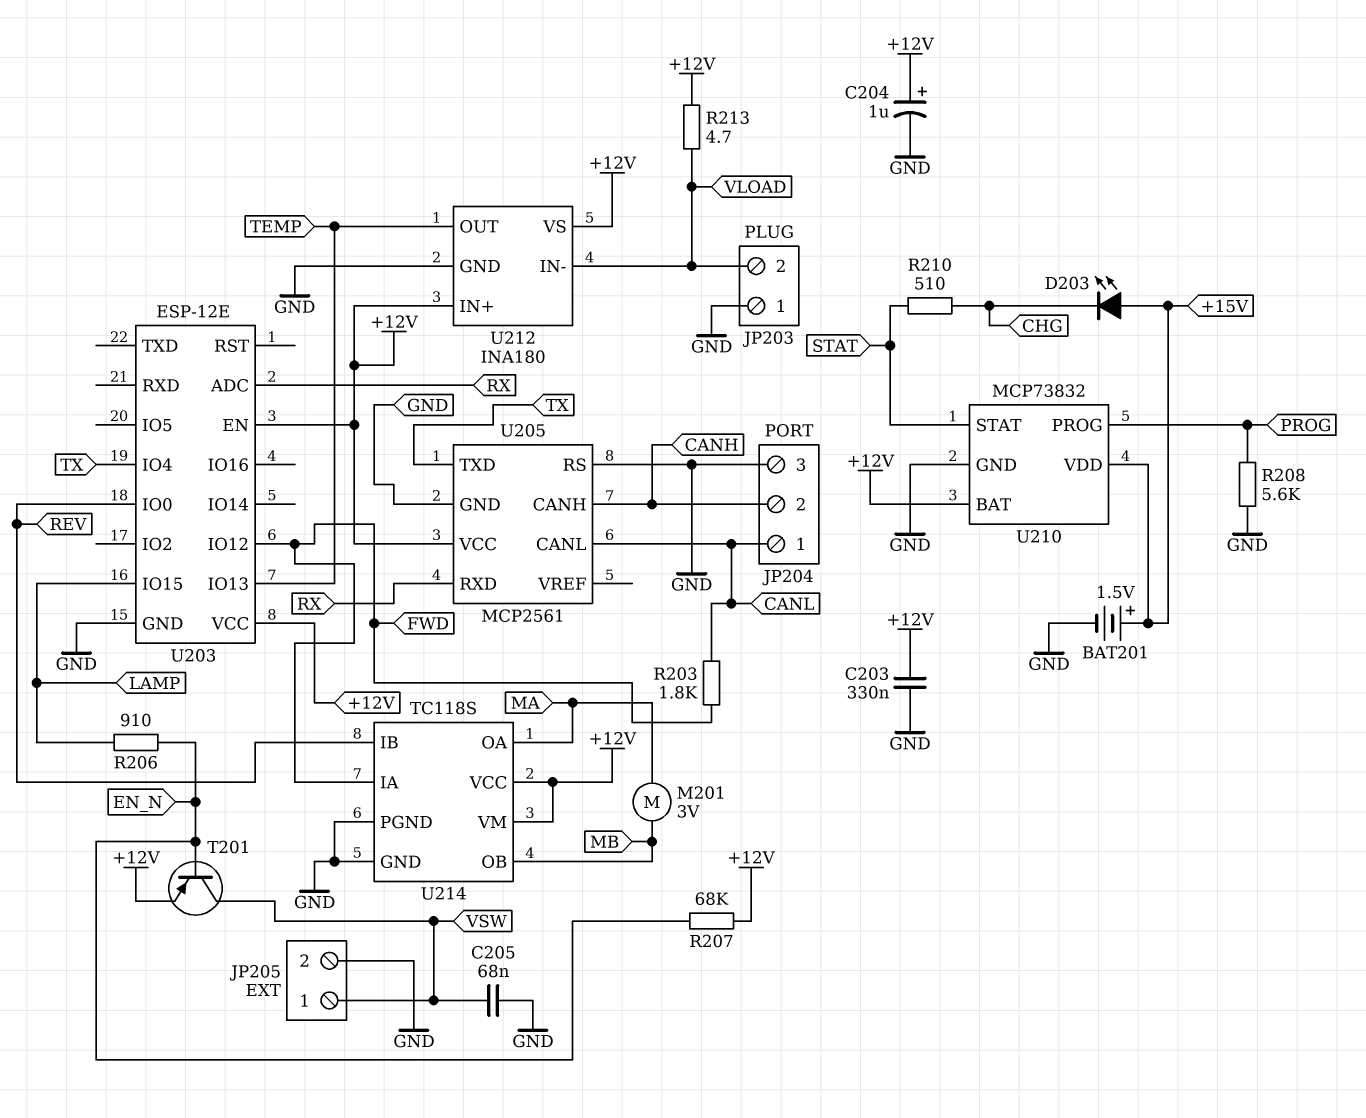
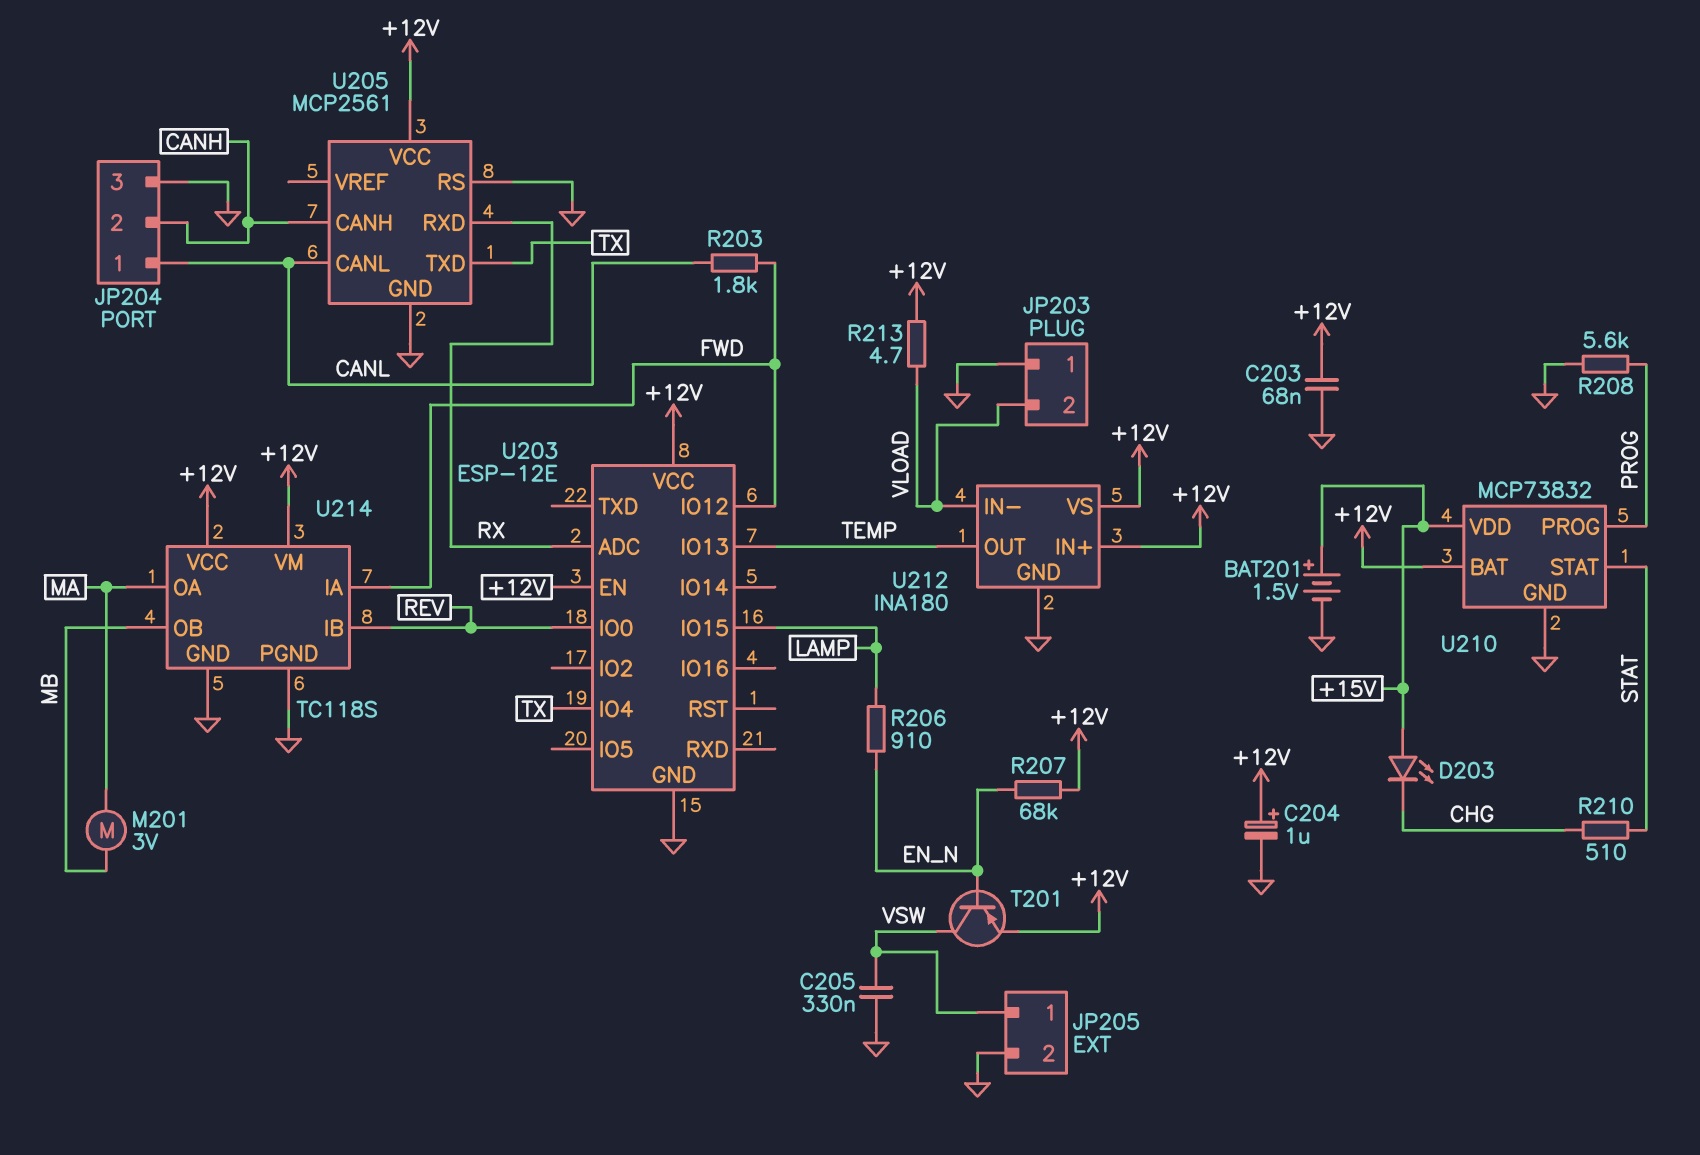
C203: 330nF (+12V, GND) -> 68nF (+12V, GND)
C205: 68nF (GND, VSW) -> 330nF (GND, VSW)

